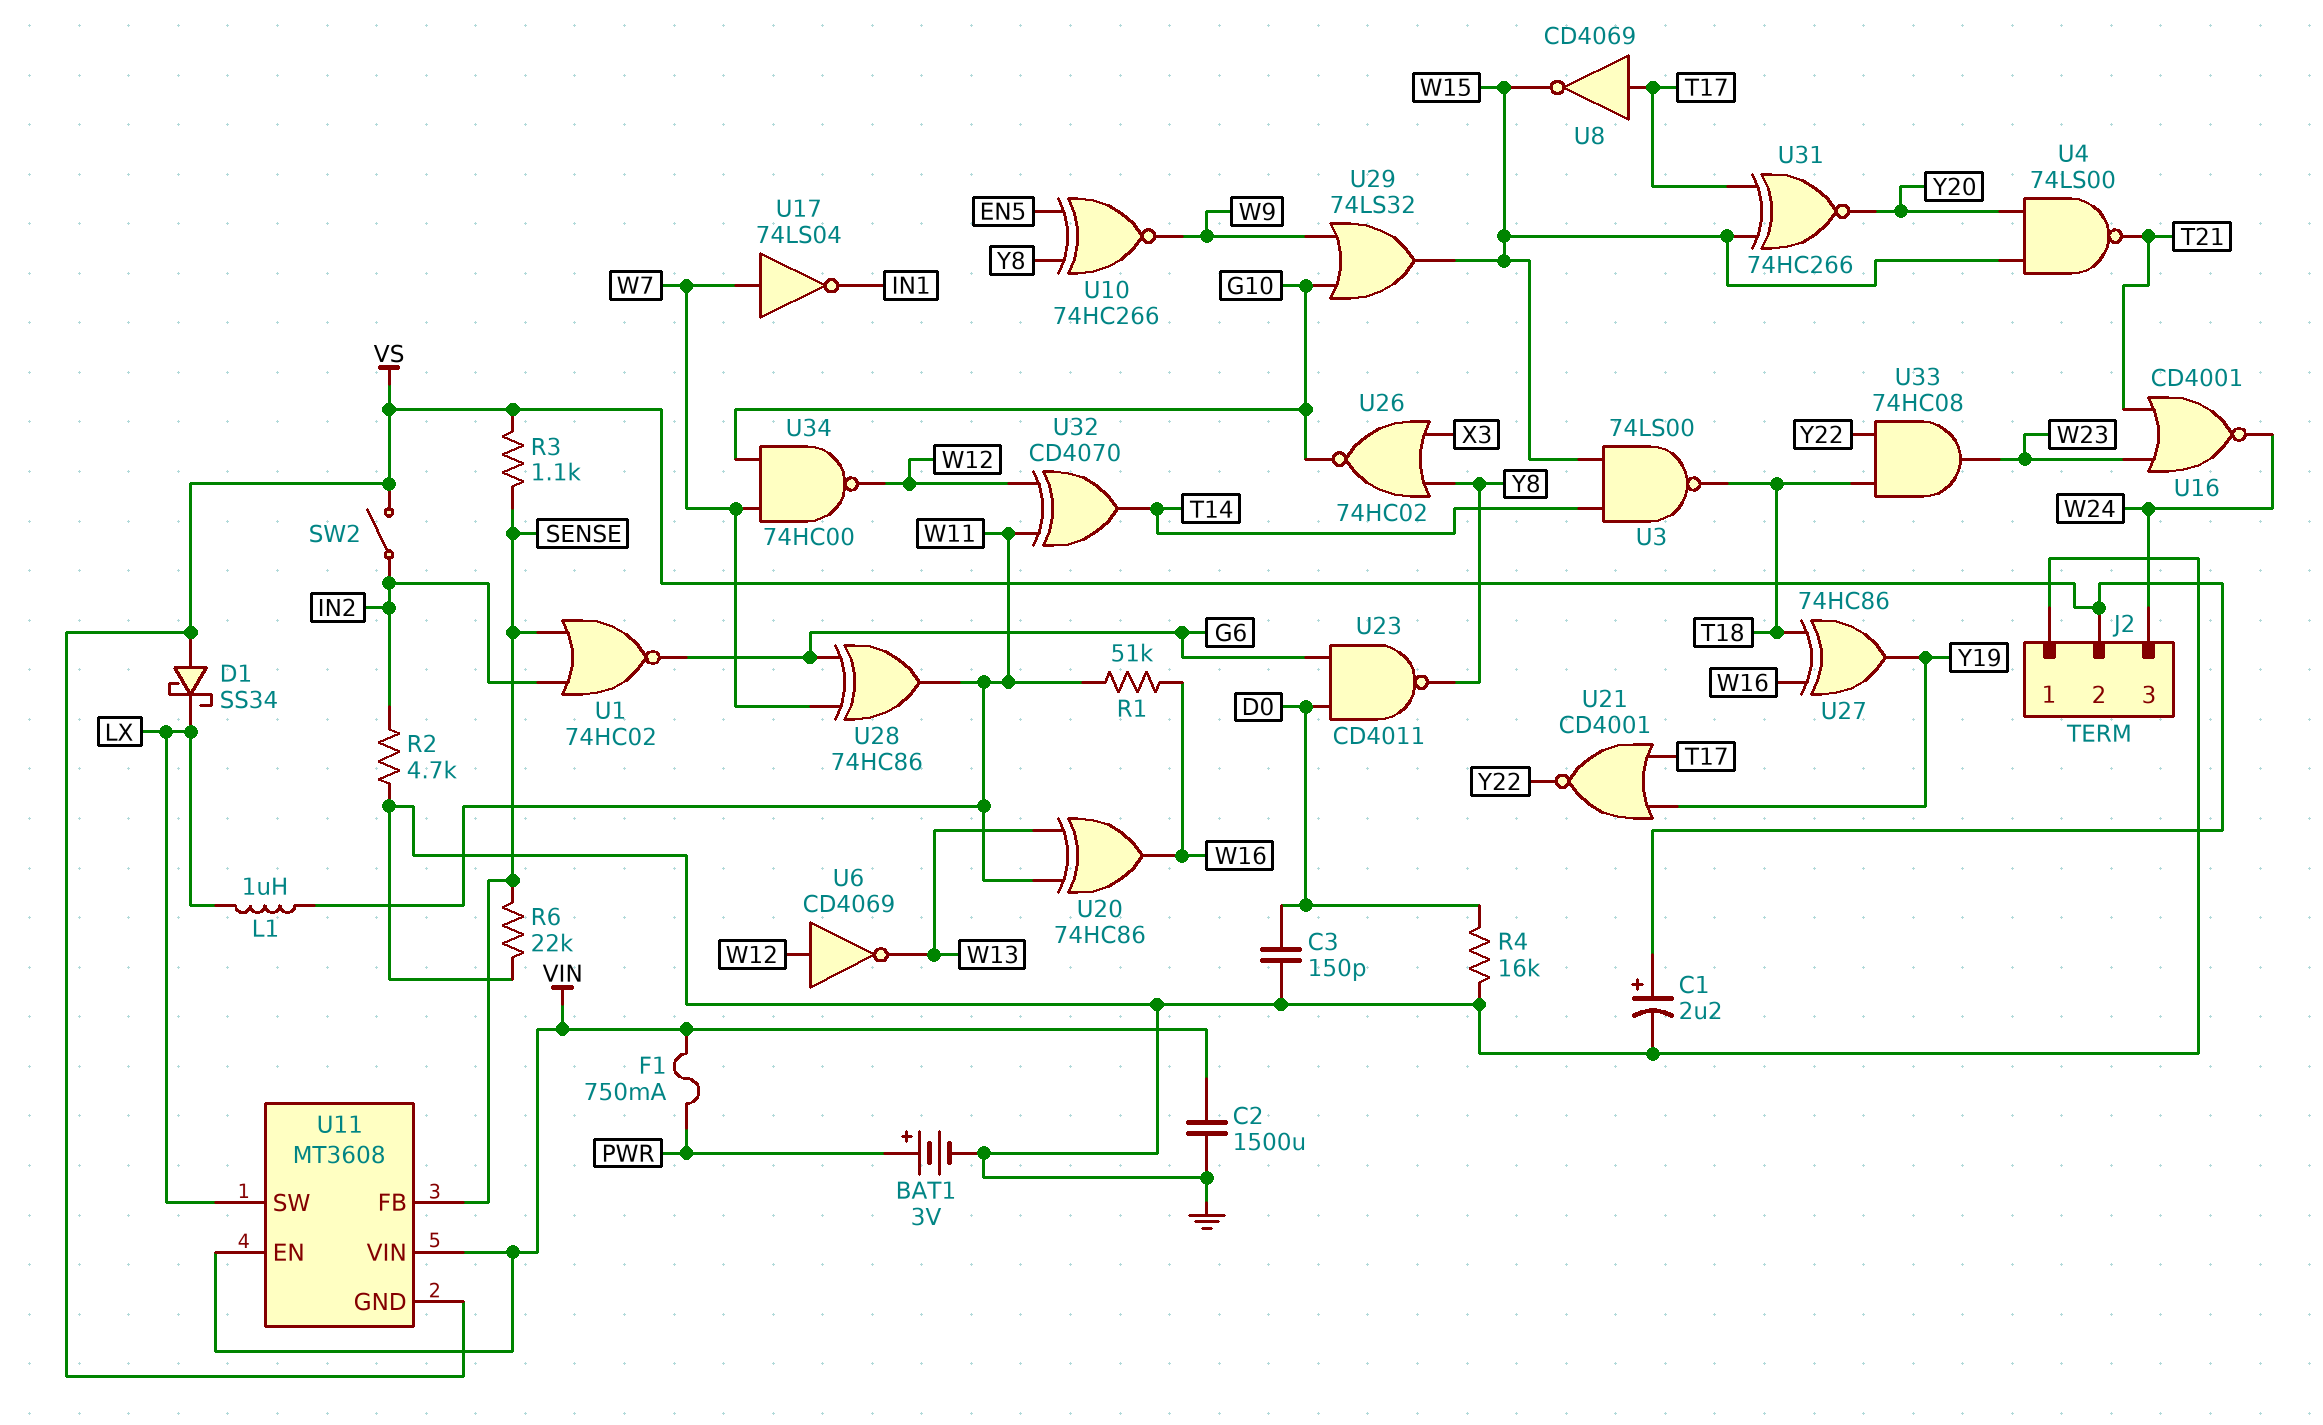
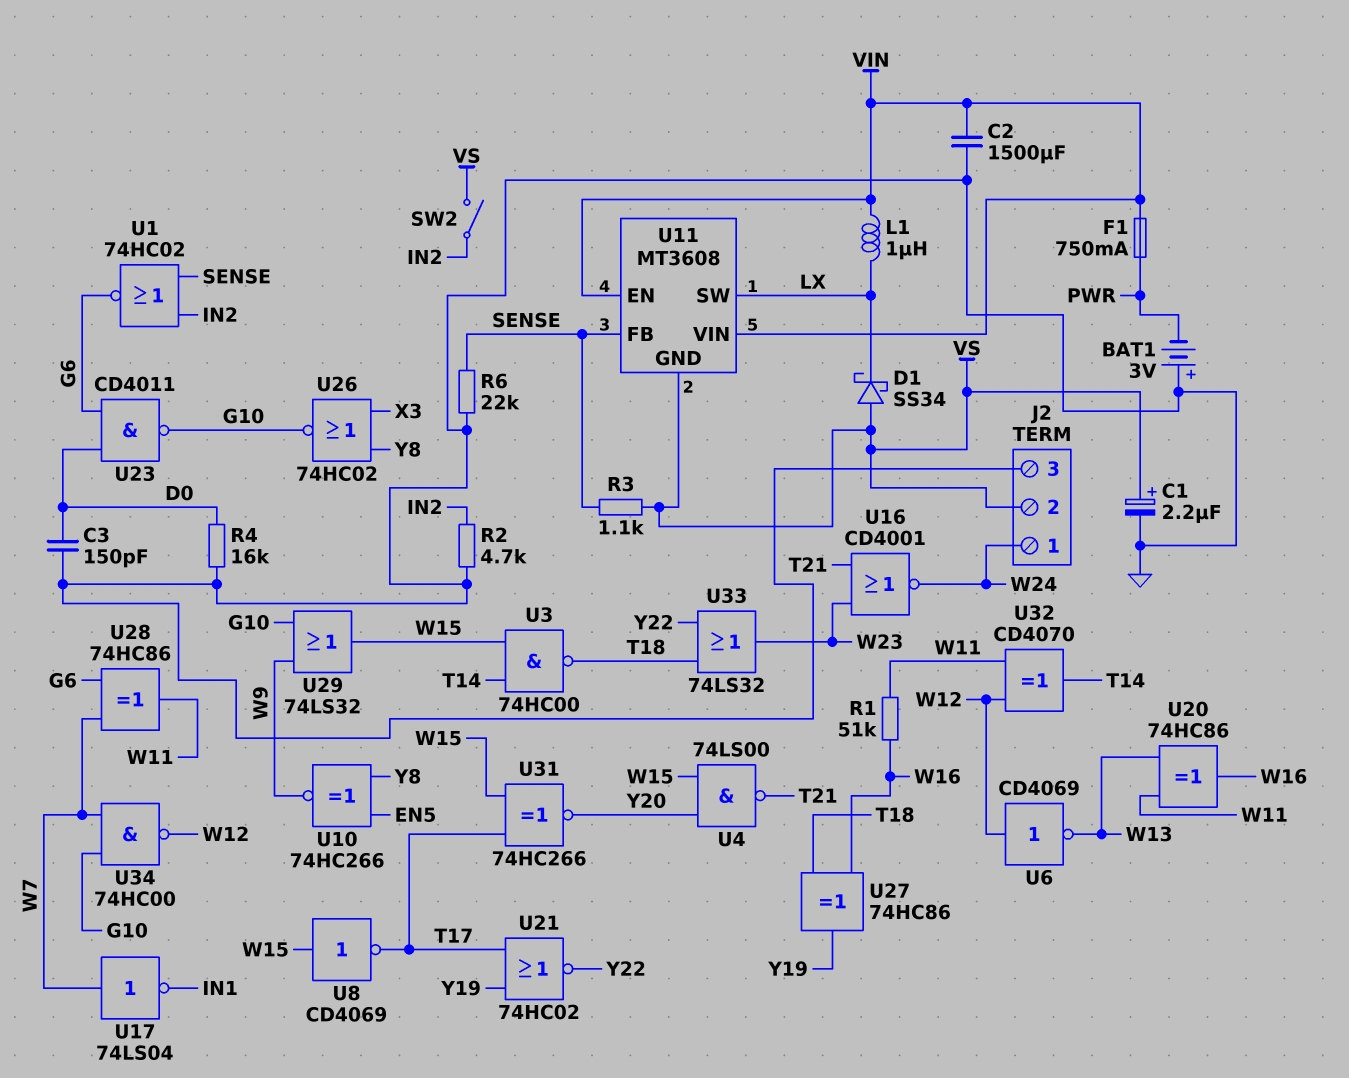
BAT1: 3V (plus PWR, minus GND) -> 3V (plus GND, minus PWR)
J2 pin 1: GND -> W24
J2 pin 3: W24 -> GND
L1: 1uH (LX, W11) -> 1uH (LX, VIN)
U3: NAND 74LS00 (in T14, in W15, out T18) -> NAND 74HC00 (in T14, in W15, out T18)
U8: NOT CD4069 (in T17, out W15) -> NOT CD4069 (in W15, out T17)
U21: NOR CD4001 (in T17, in Y19, out Y22) -> NOR 74HC02 (in T17, in Y19, out Y22)
U23: NAND CD4011 (in D0, in G6, out Y8) -> NAND CD4011 (in D0, in G6, out G10)
U33: AND 74HC08 (in T18, in Y22, out W23) -> OR 74LS32 (in T18, in Y22, out W23)

